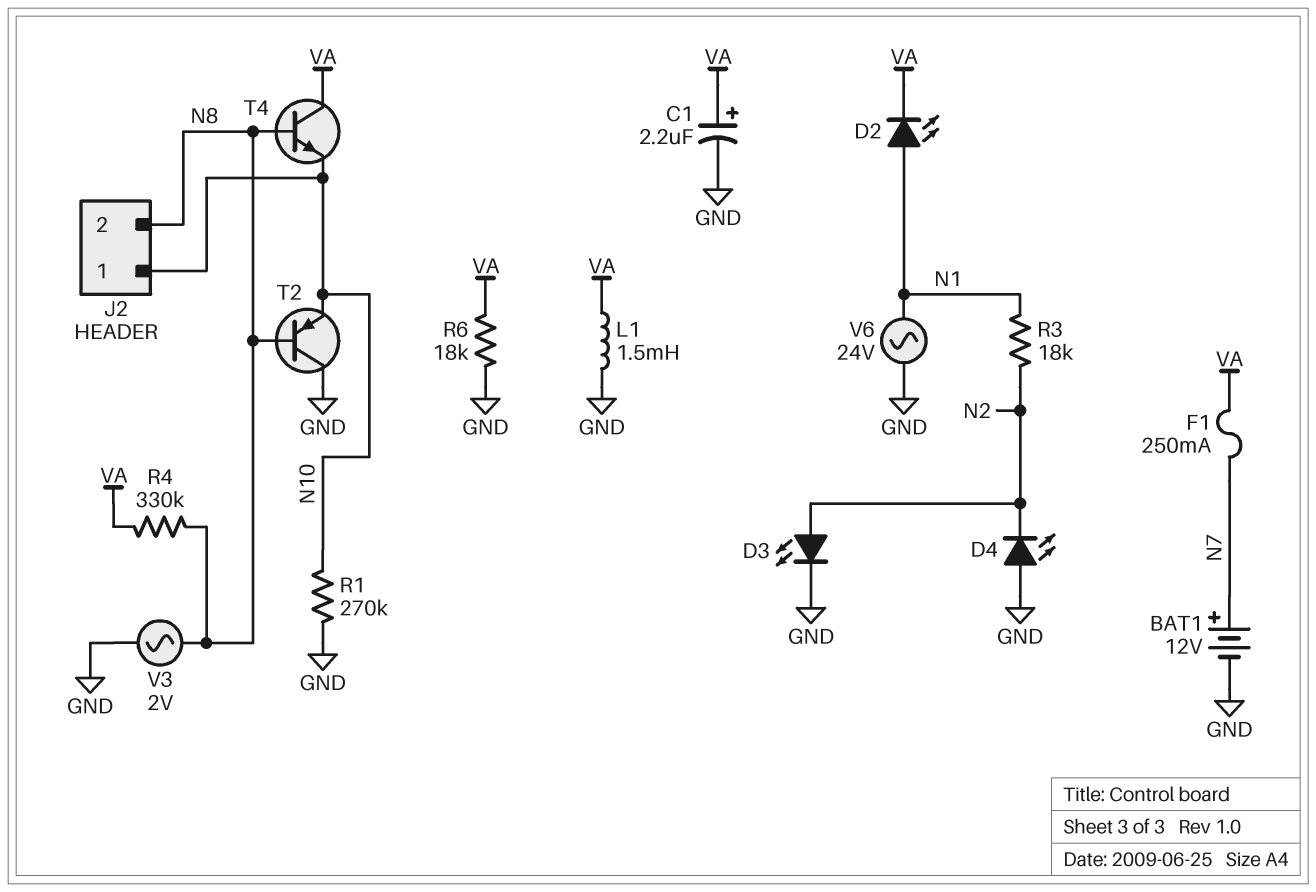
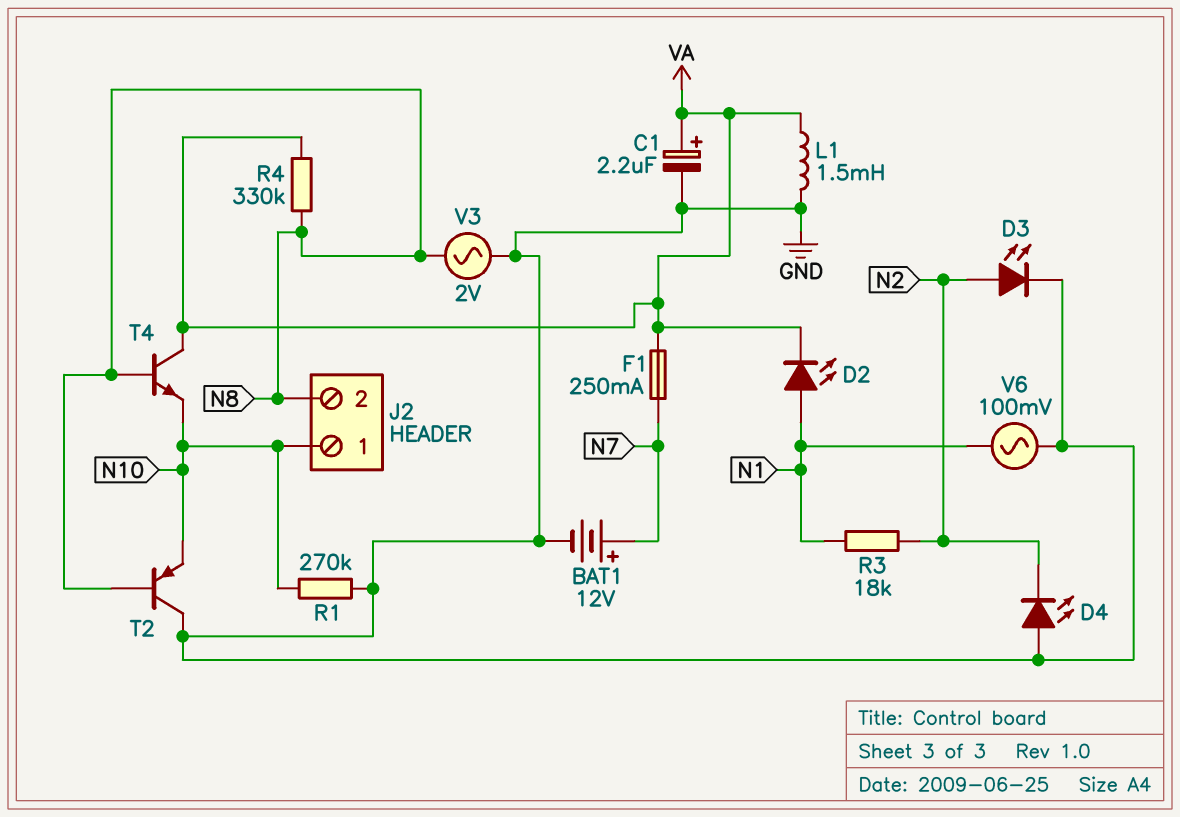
R6: 18k (GND, VA) -> none
V6: AC 24V (GND, N1) -> AC 100mV (GND, N1)

